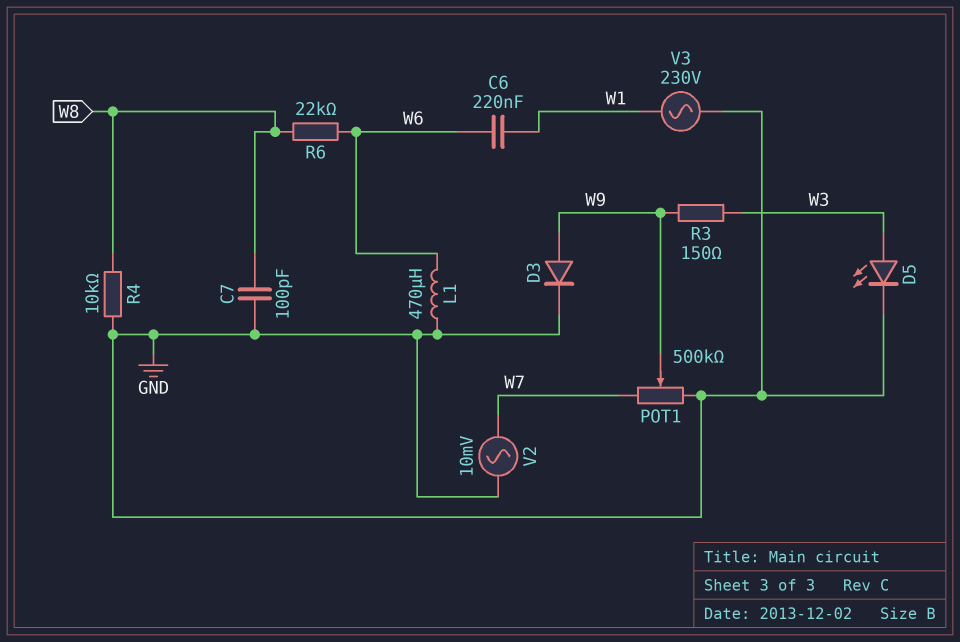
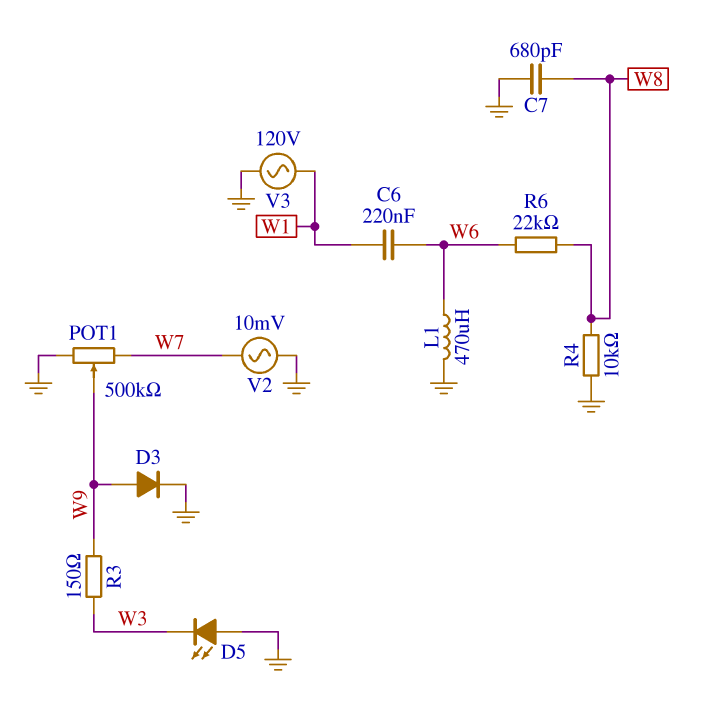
C7: 100pF (GND, W8) -> 680pF (GND, W8)
D5: LED (A W3, K GND) -> LED (A GND, K W3)
V3: AC 230V (GND, W1) -> AC 120V (GND, W1)

